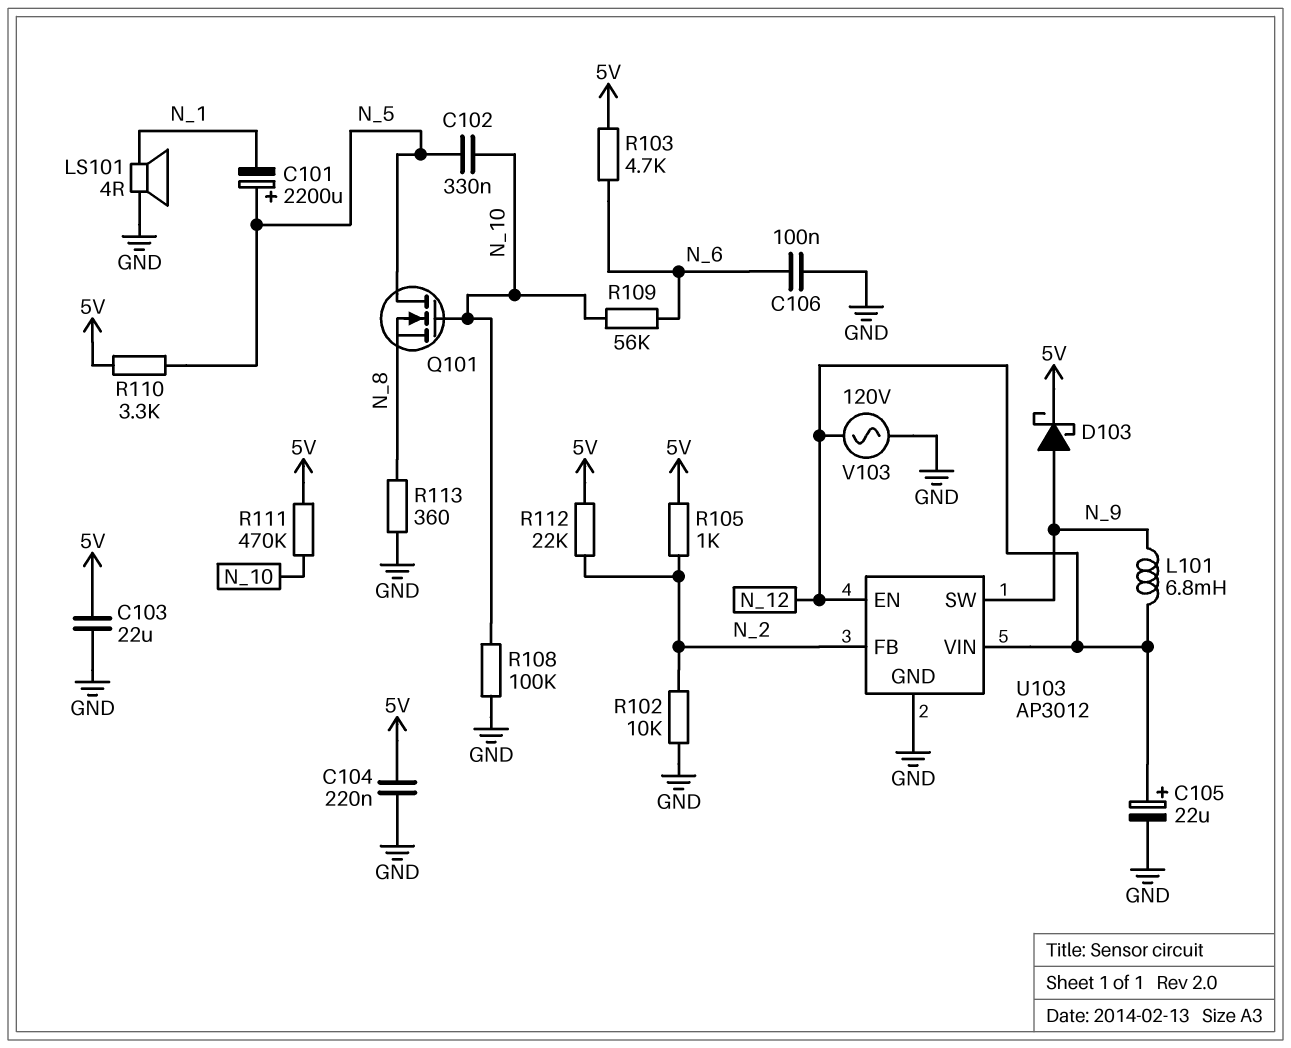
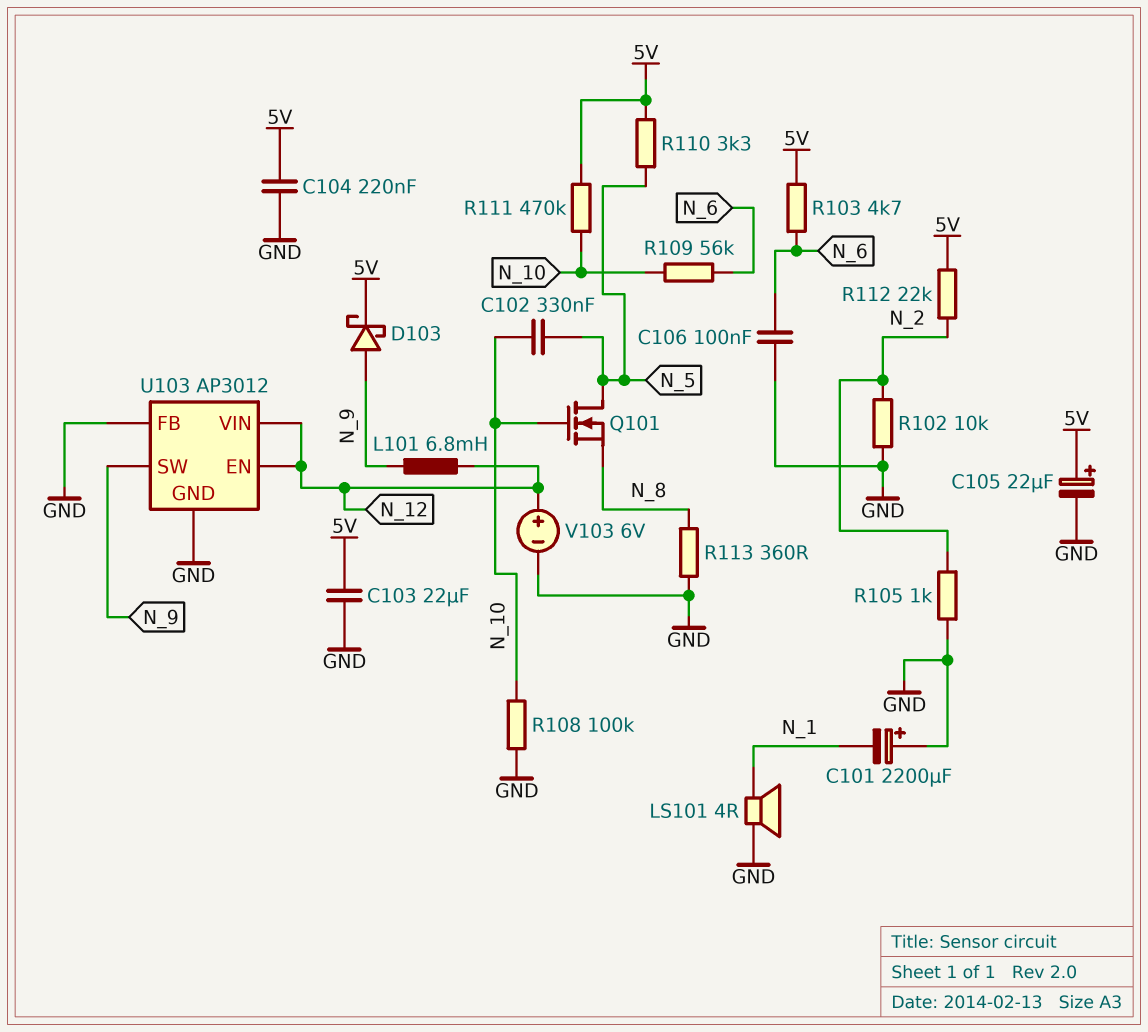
C101: 2200uF (plus N_5, minus N_1) -> 2200uF (plus GND, minus N_1)
C105: 22uF (plus N_12, minus GND) -> 22uF (plus 5V, minus GND)
R105: 1k (5V, N_2) -> 1k (GND, N_2)
U103 pin FB: N_2 -> GND
V103: AC 120V (GND, N_12) -> 6V (plus N_12, minus GND)

